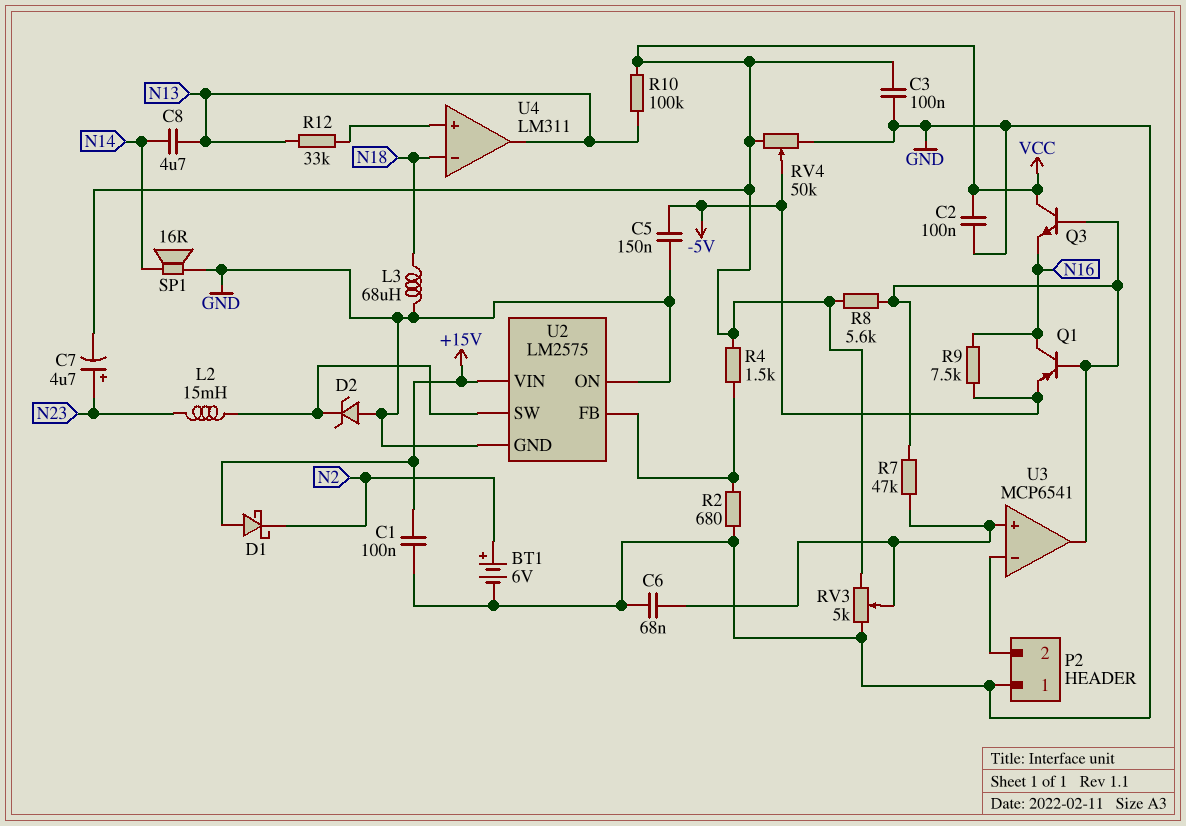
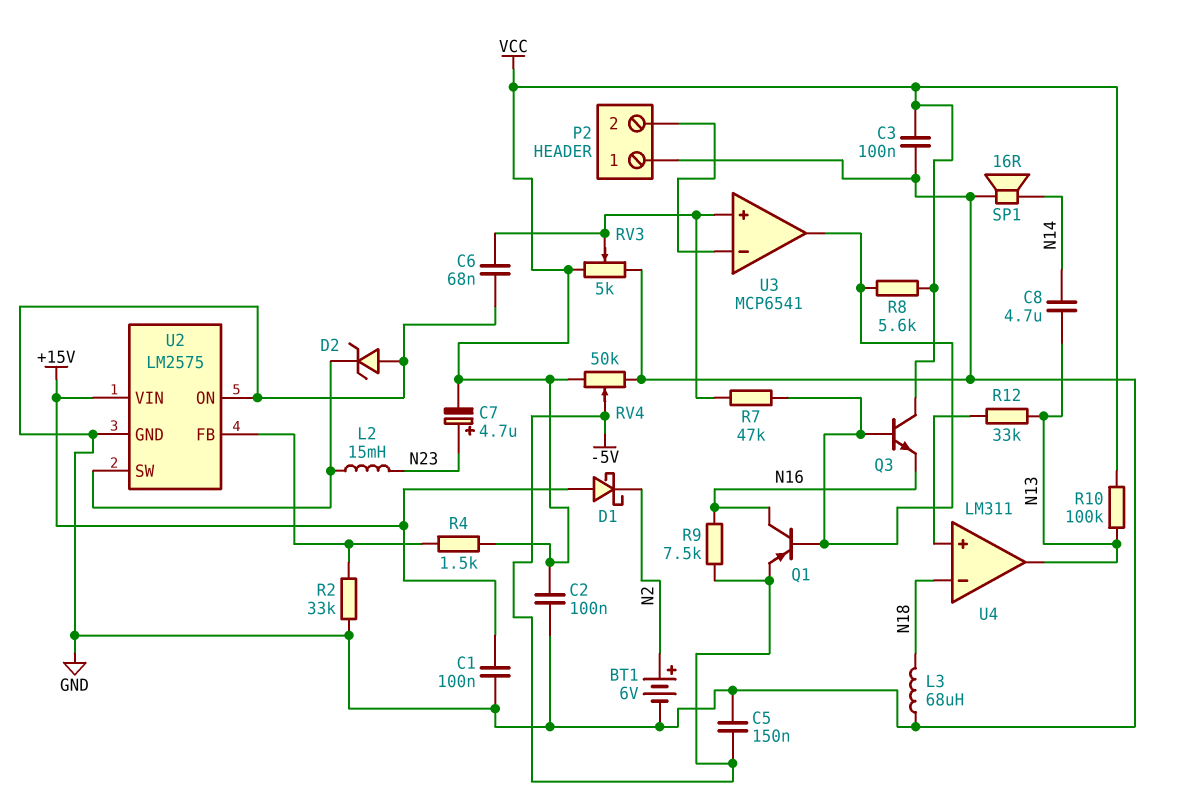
R2: 680 (GND, U2/FB) -> 33k (GND, U2/FB)

